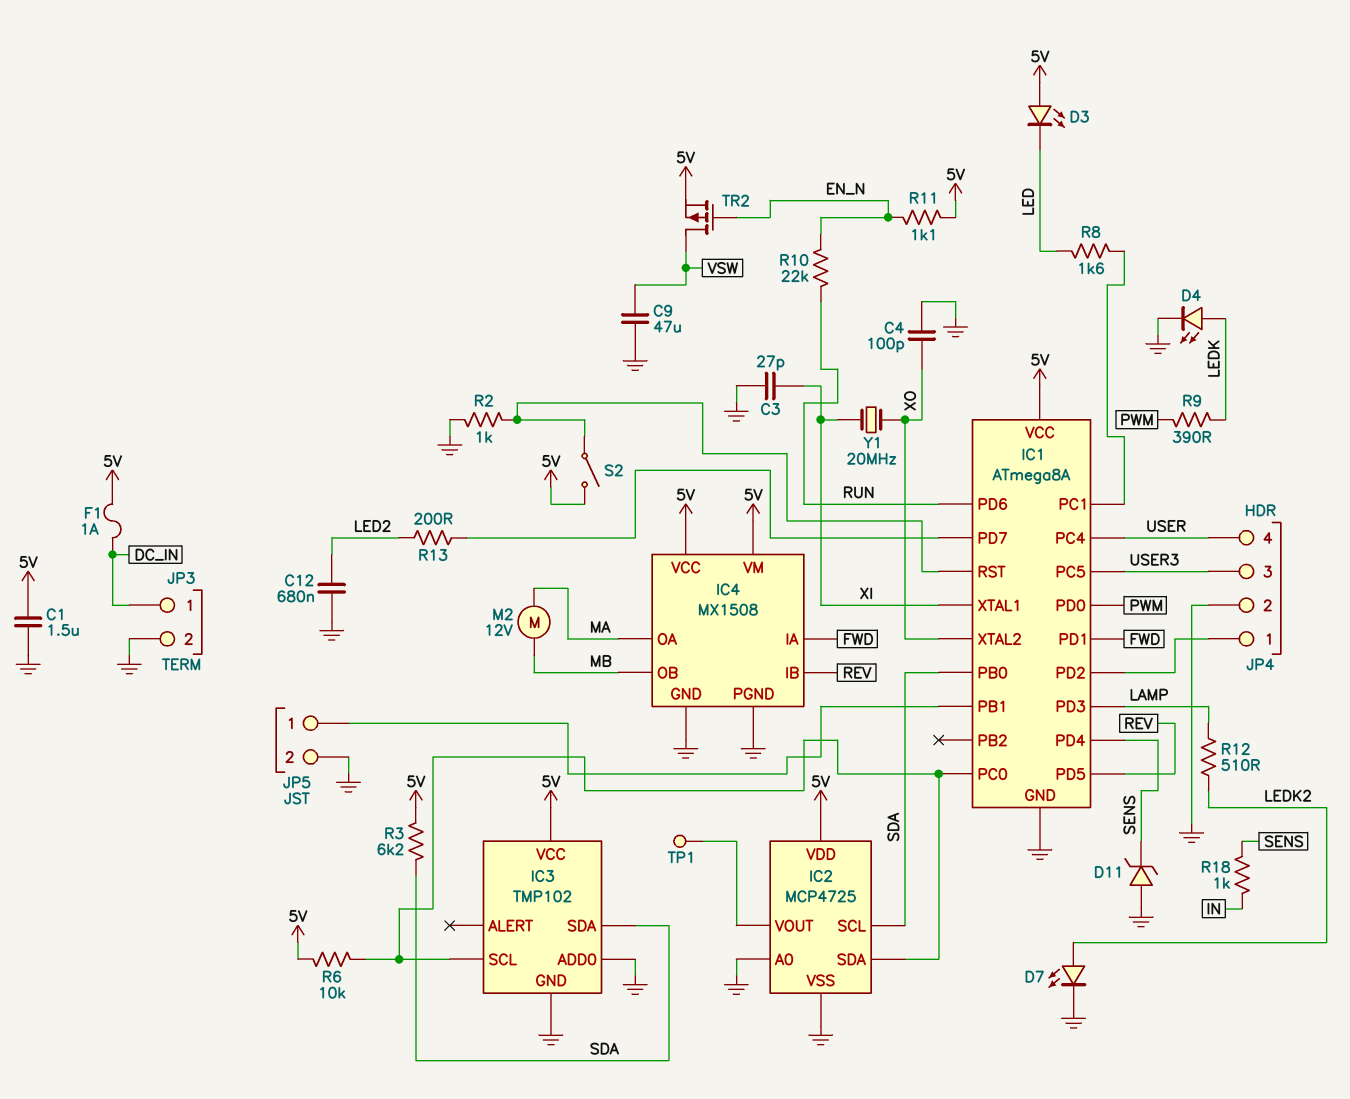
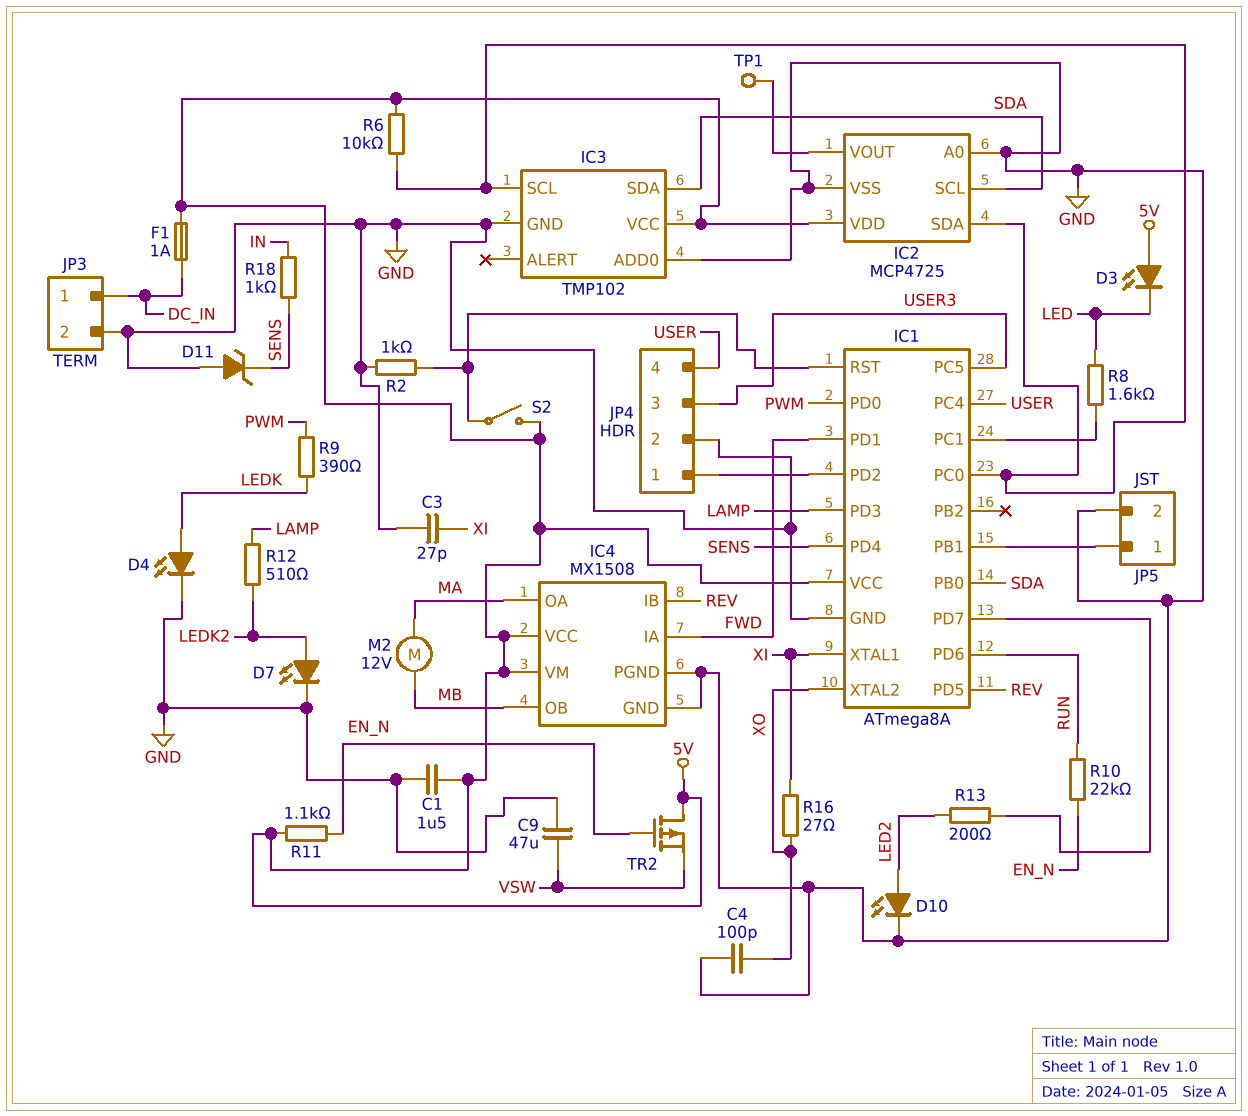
C12: 680nF (GND, LED2) -> none
D10: none -> LED (A LED2, K GND)
R3: 6.2k (5V, SDA) -> none
R16: none -> 27 (XI, XO)
TR2: PMOS (G EN_N, D VSW, S 5V) -> PMOS (G EN_N, D 5V, S VSW)
Y1: 20MHz (XI, XO) -> none

